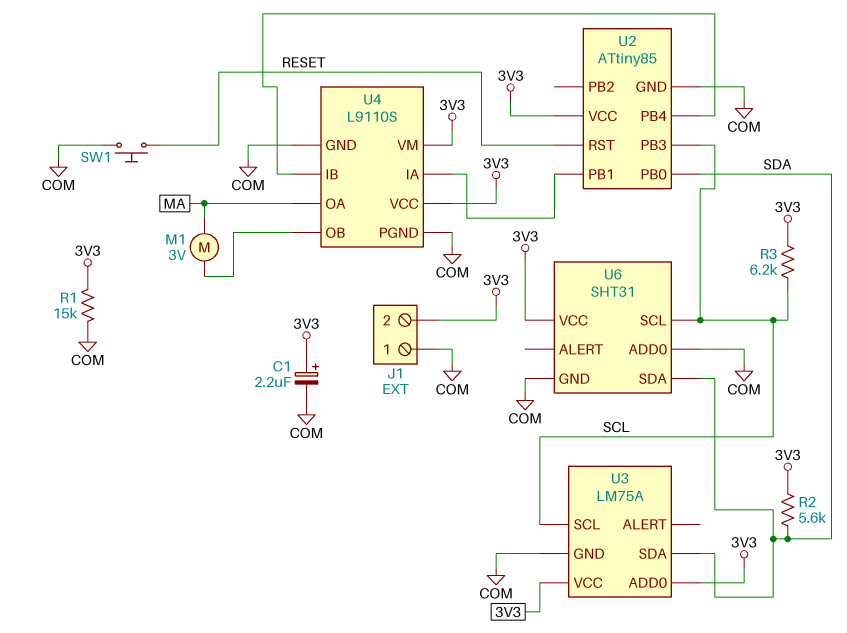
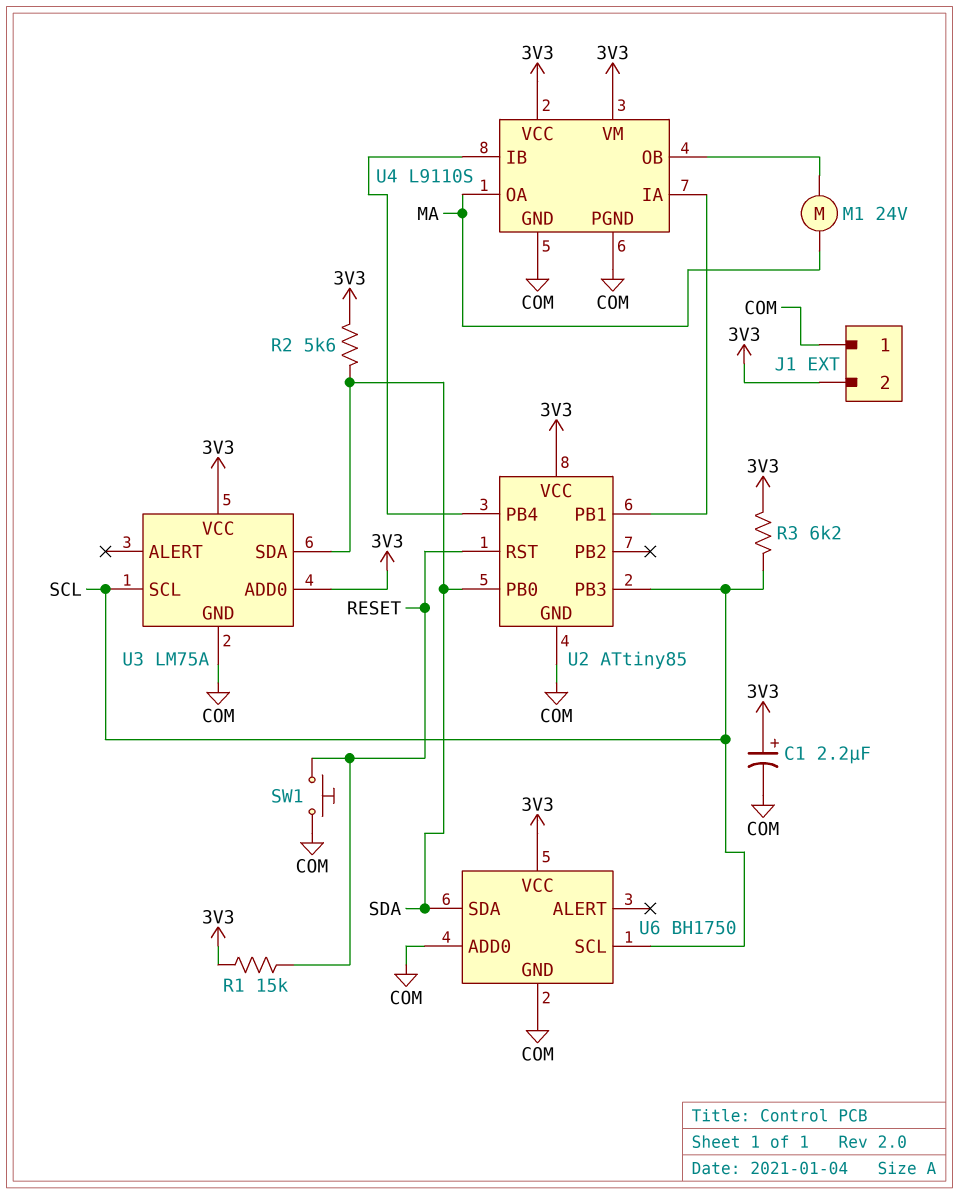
M1: motor 3V (MA, U4/OB) -> motor 24V (MA, U4/OB)
R1: 15k (3V3, COM) -> 15k (3V3, RESET)
U6: SHT31 -> BH1750

